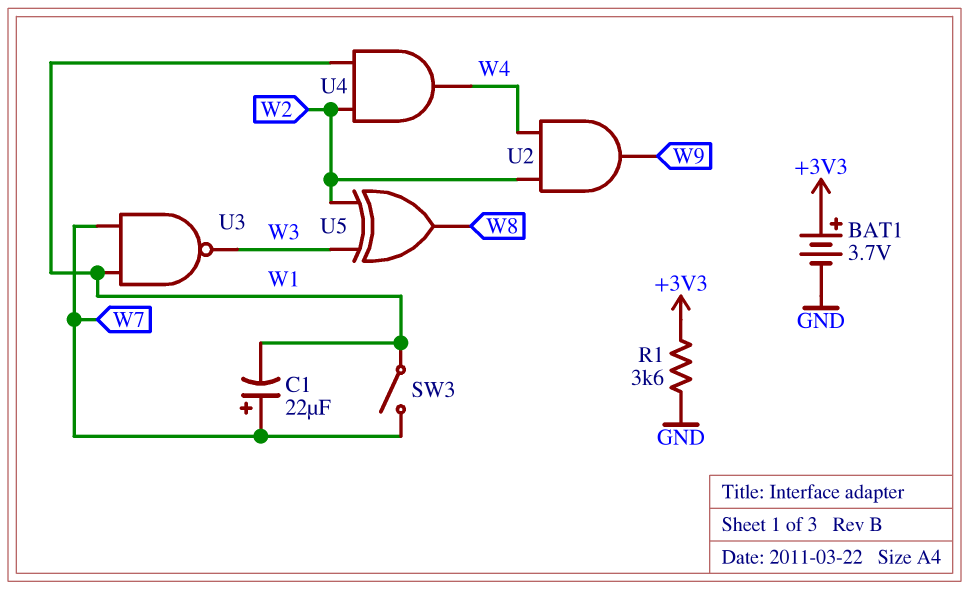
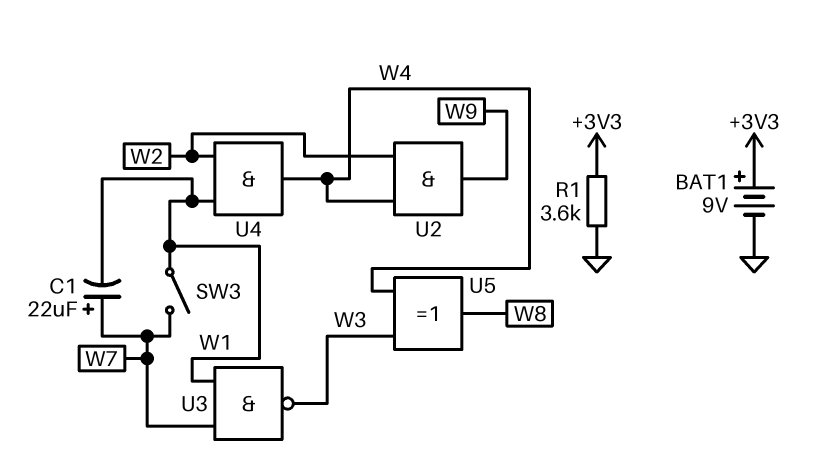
BAT1: 3.7V (plus +3V3, minus GND) -> 9V (plus +3V3, minus GND)
U5: XOR (in W2, in W3, out W8) -> XOR (in W3, in W4, out W8)

